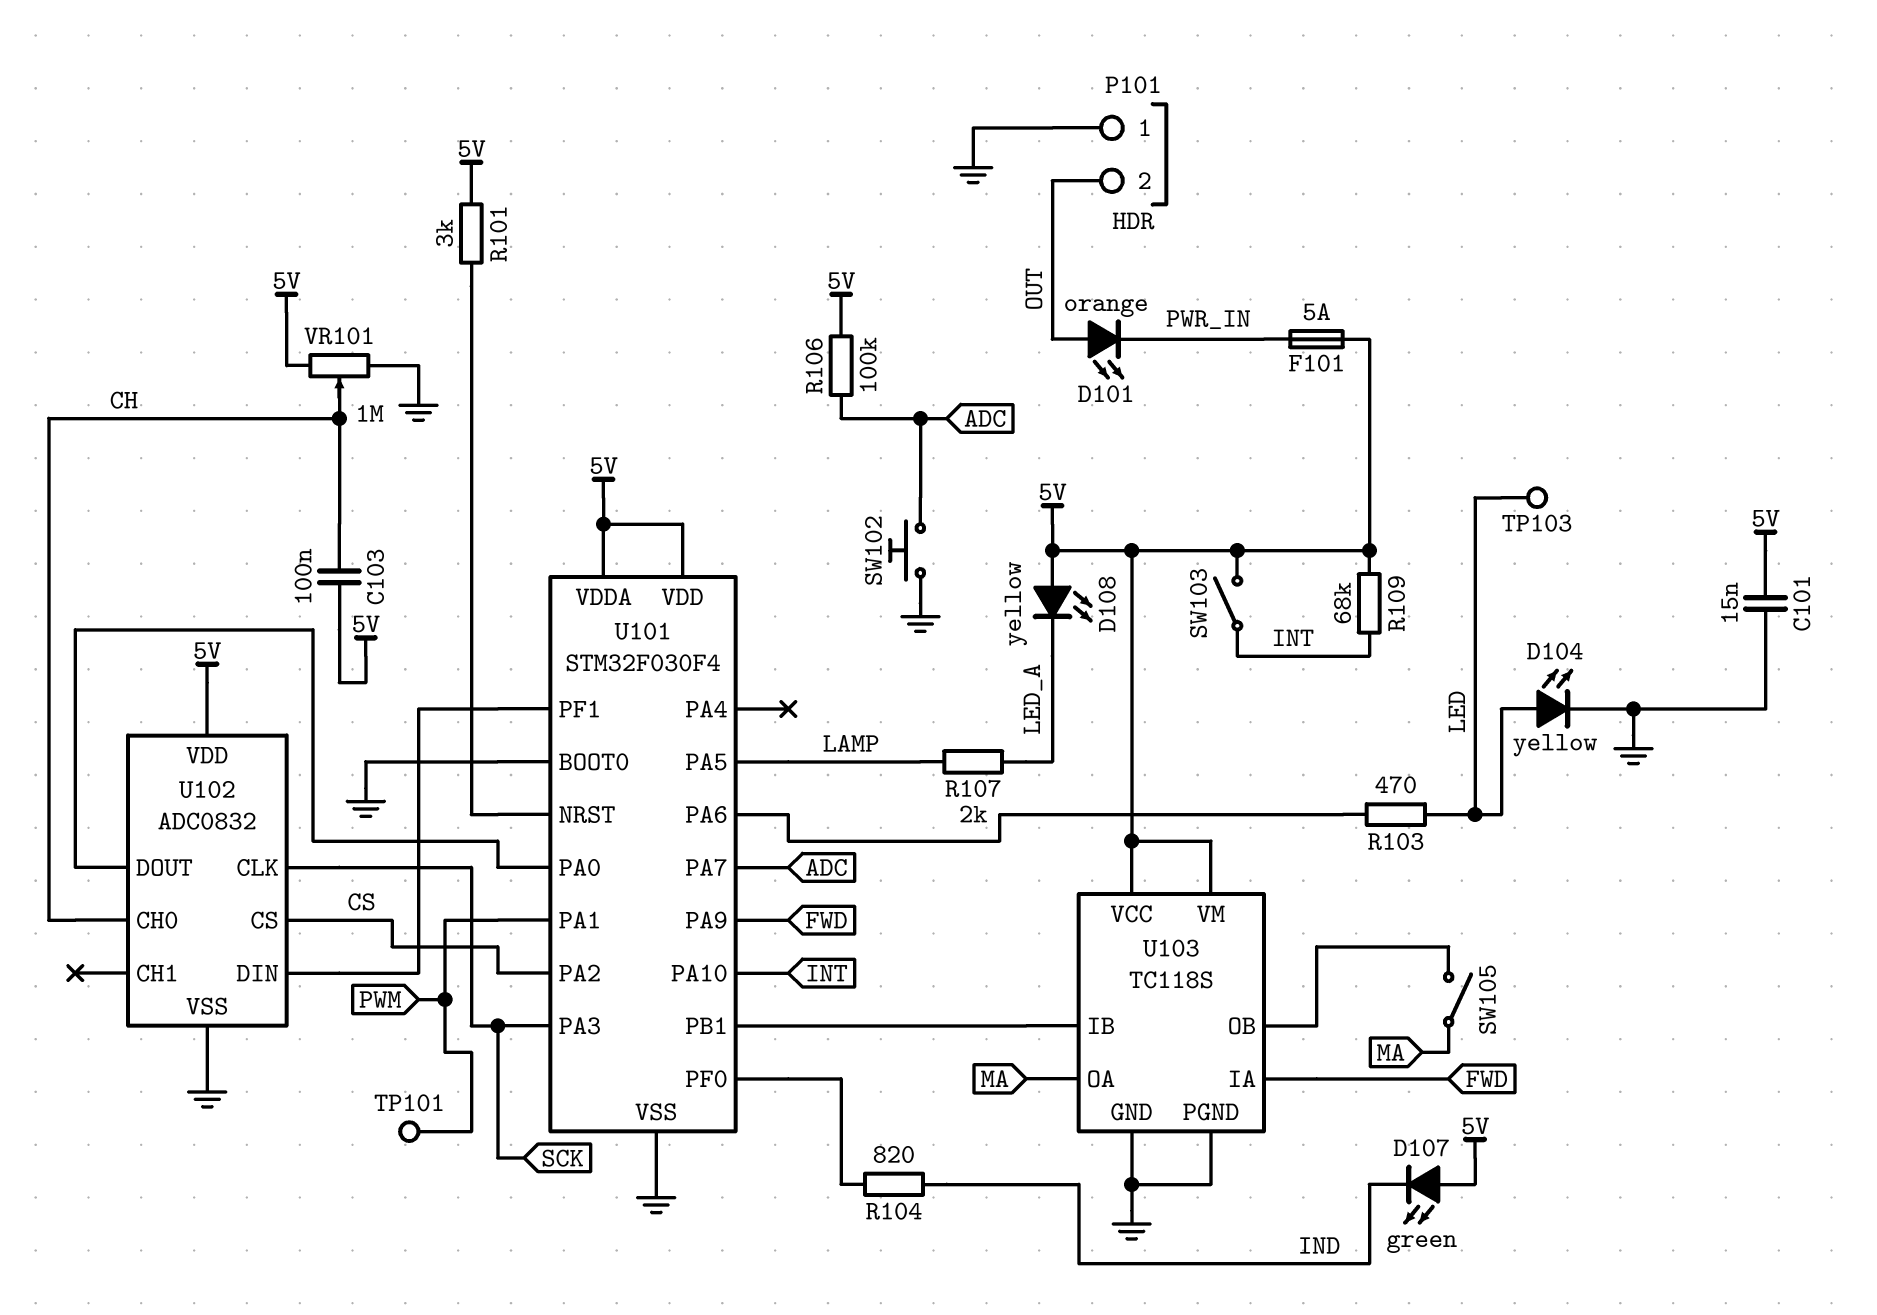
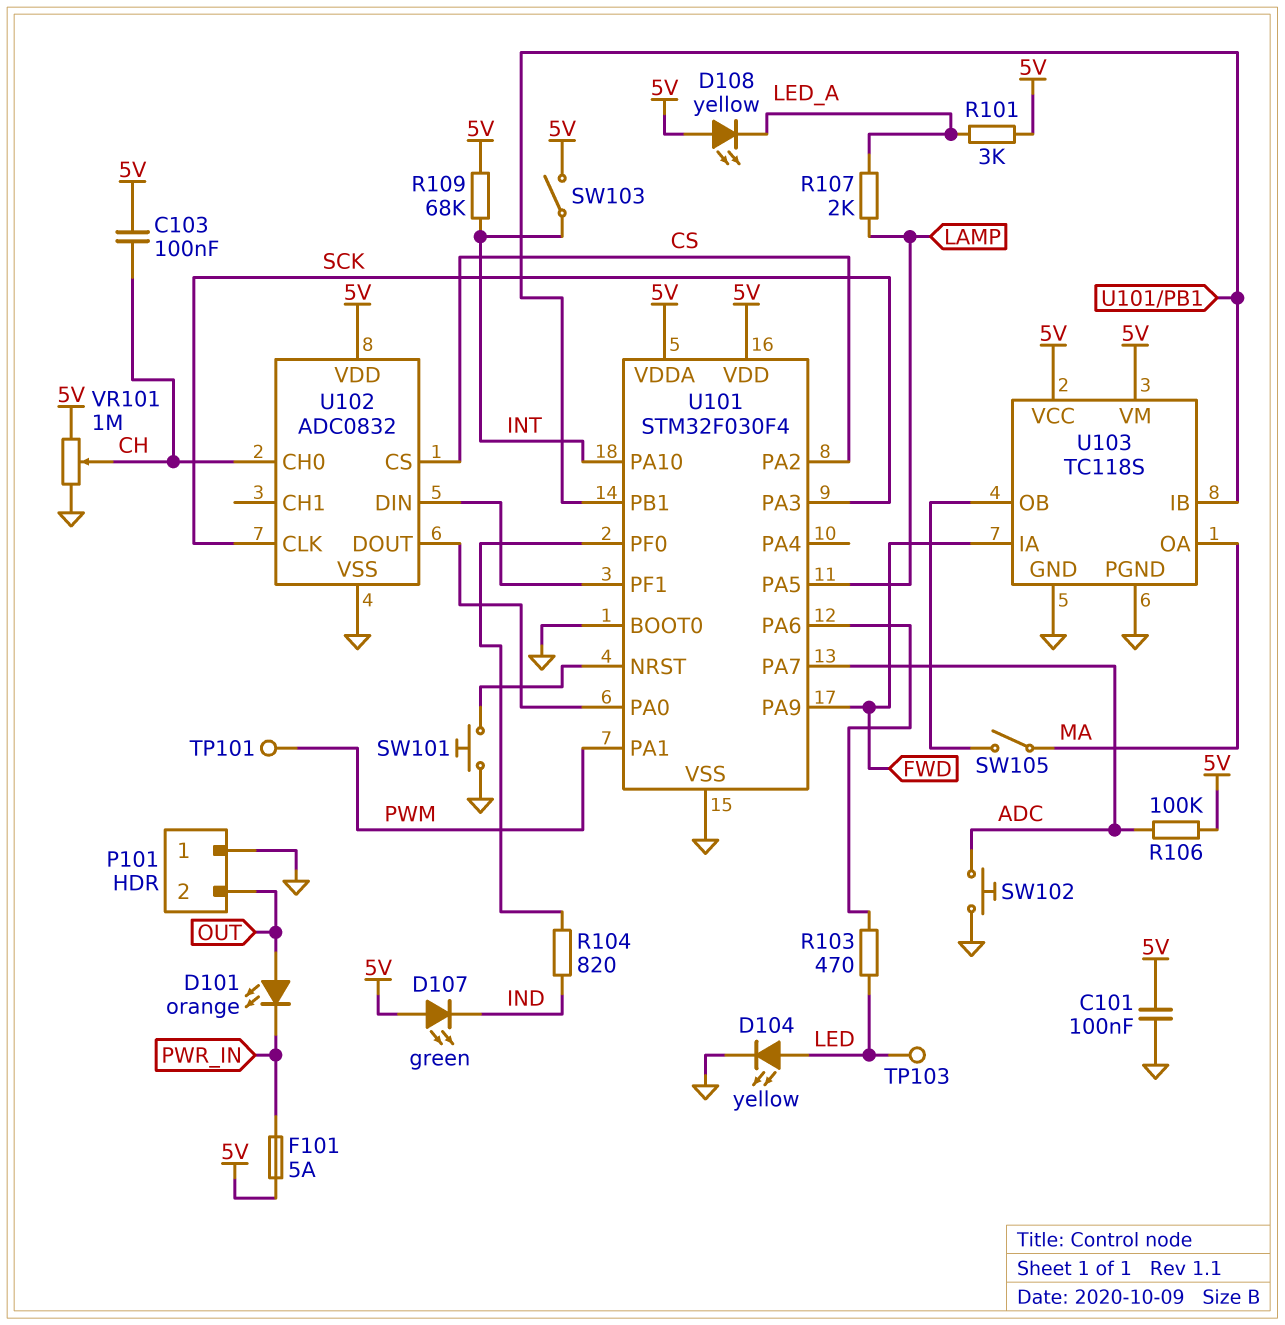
C101: 15nF (5V, GND) -> 100nF (5V, GND)
R101: 3k (5V, U101/NRST) -> 3k (5V, LED_A)
SW101: none -> button (GND, U101/NRST)

